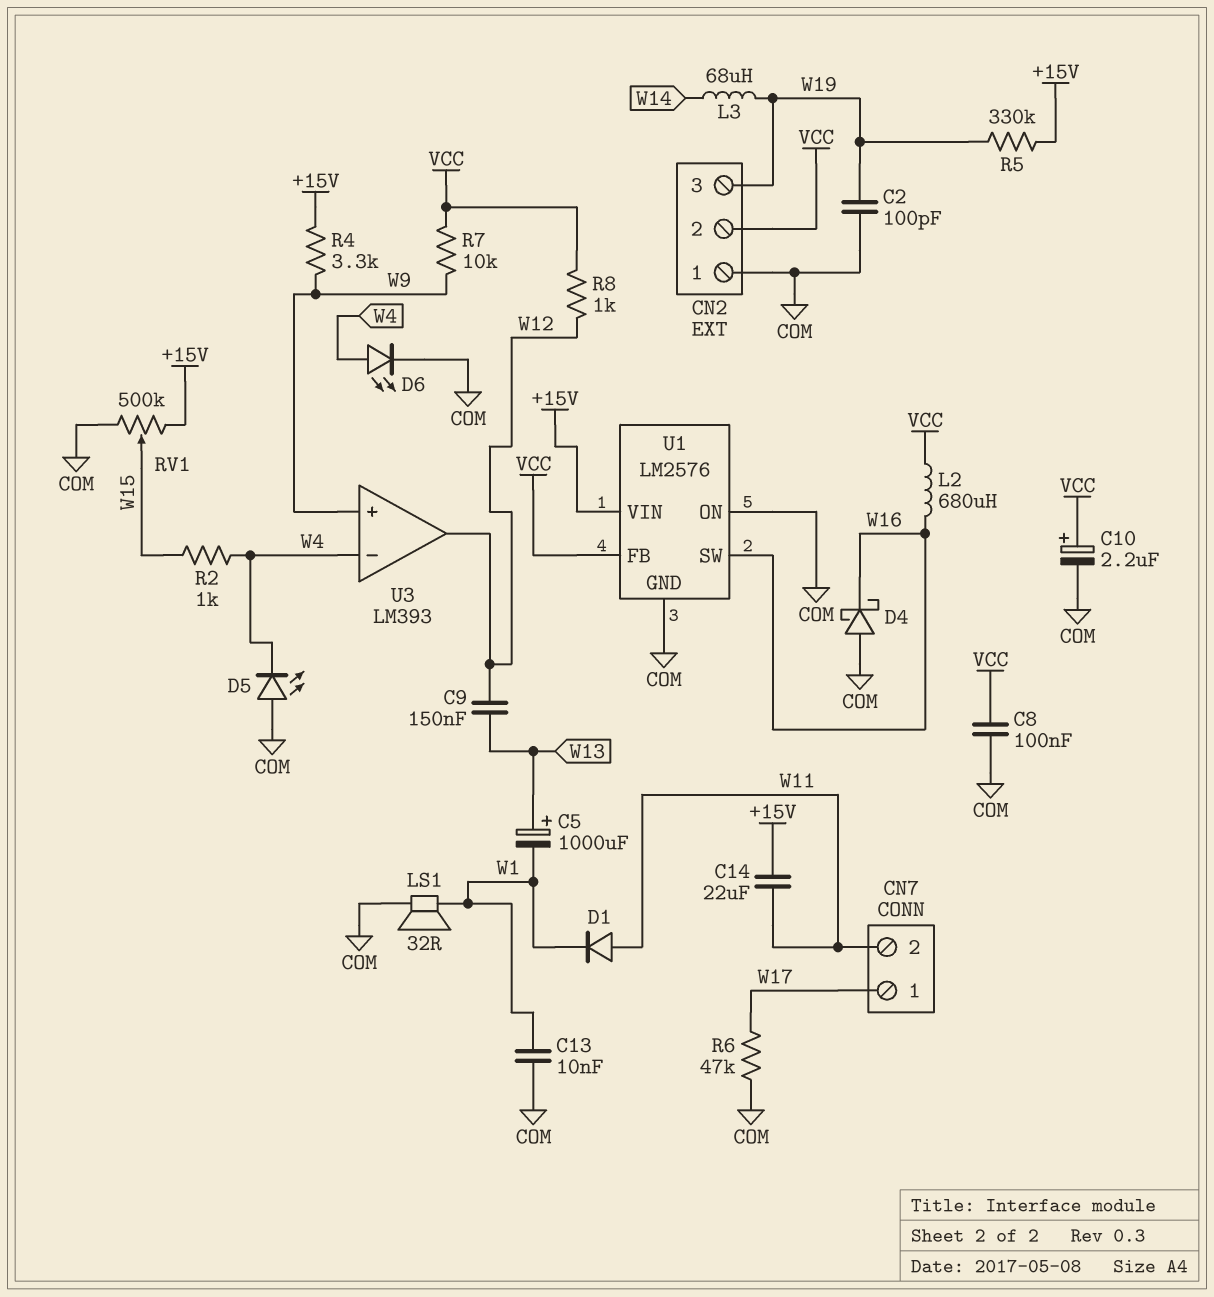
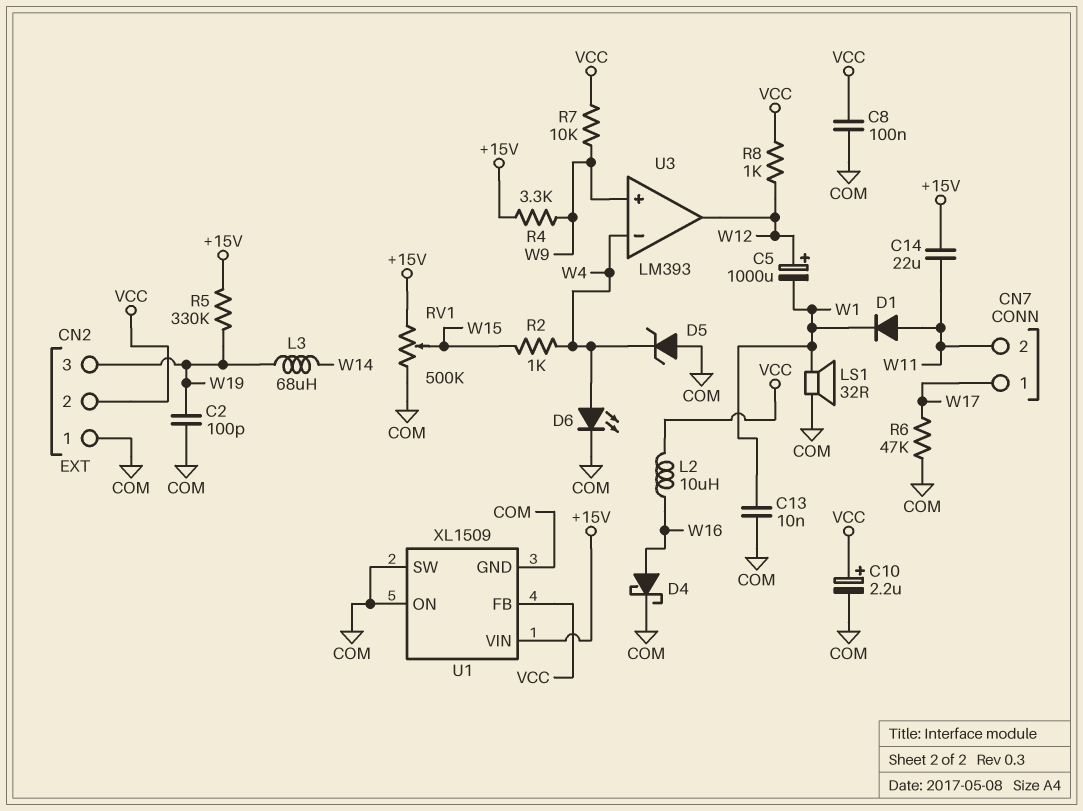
C5: 1000uF (plus W13, minus W1) -> 1000uF (plus W12, minus W1)
C9: 150nF (W12, W13) -> none
D4: schottky (A COM, K W16) -> schottky (A W16, K COM)
D5: LED (A COM, K W4) -> zener (A COM, K W4)
L2: 680uH (VCC, W16) -> 10uH (VCC, W16)
U1: LM2576 -> XL1509
U1 pin SW: W16 -> COM

